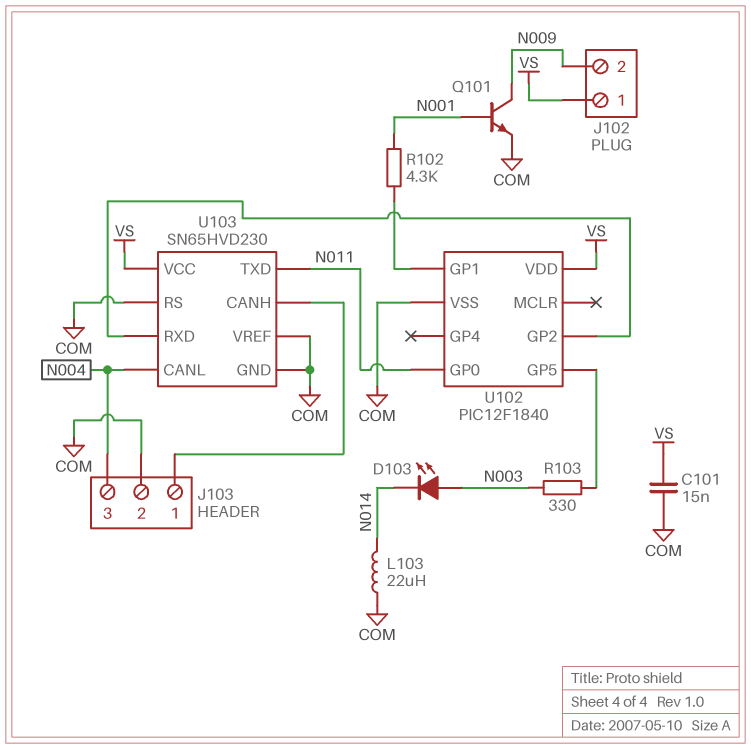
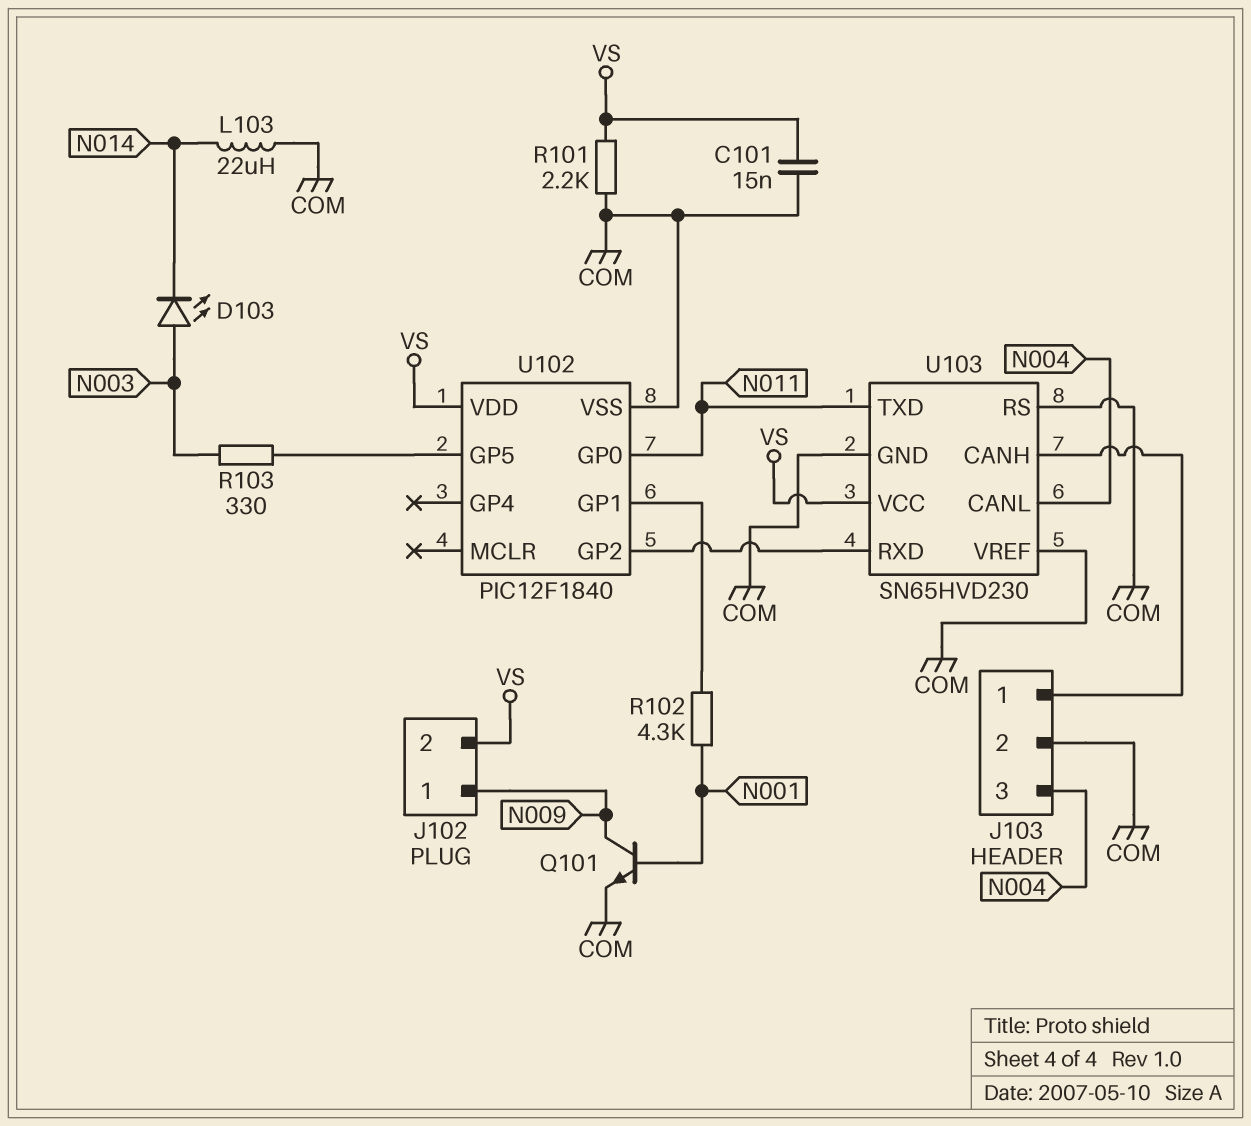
J102 pin 1: VS -> N009
J102 pin 2: N009 -> VS
R101: none -> 2.2k (COM, VS)

